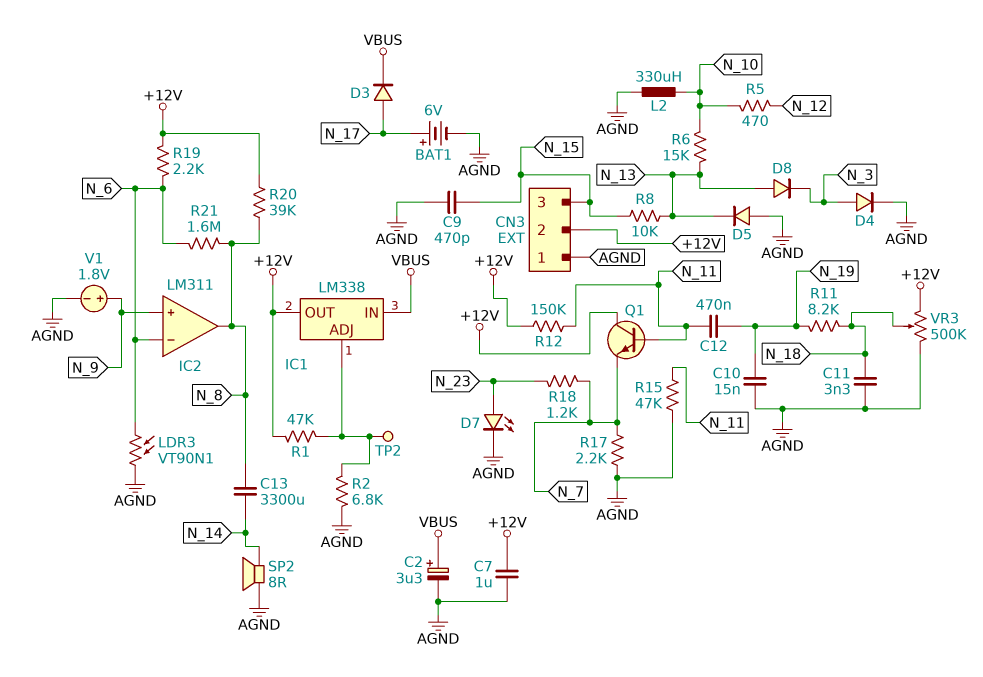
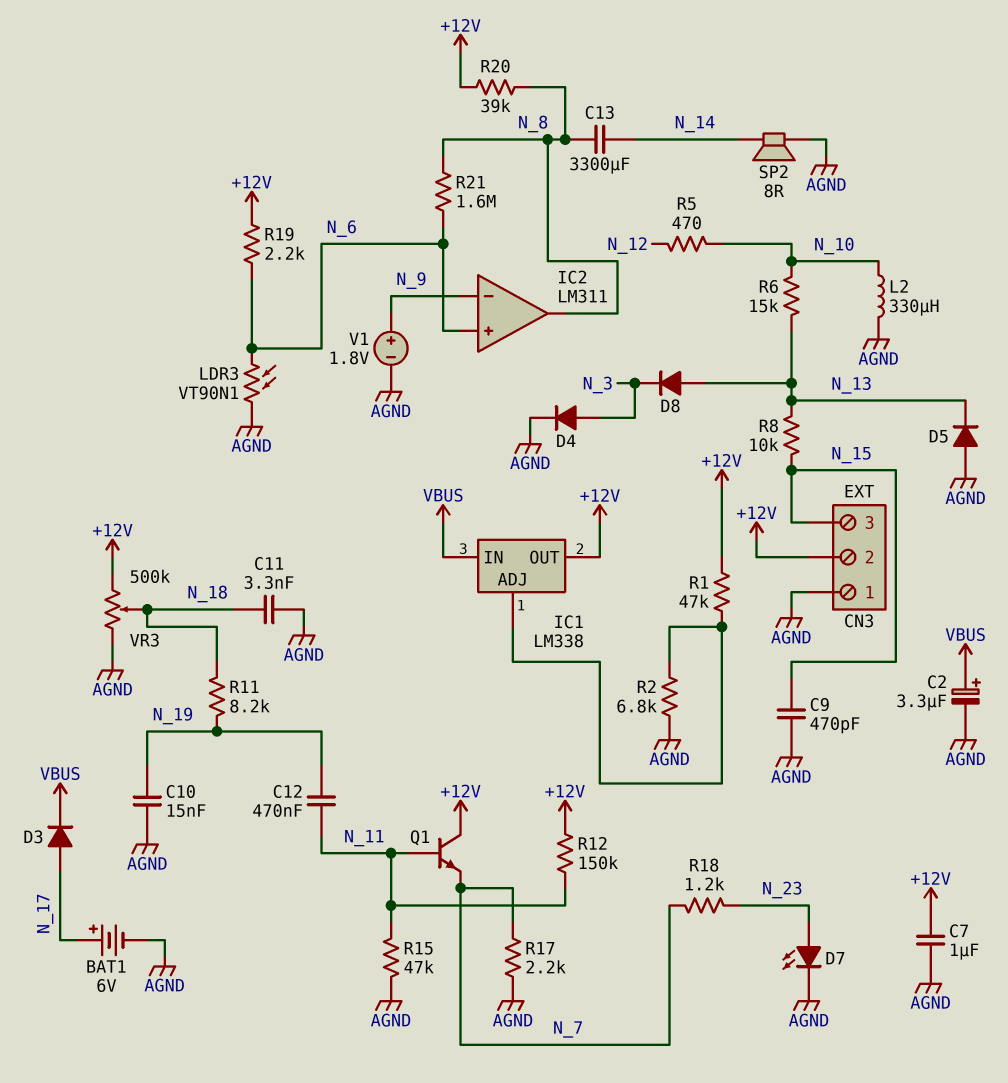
IC2 pin in+: N_9 -> N_6
IC2 pin in-: N_6 -> N_9
TP2: test point (IC1/ADJ) -> none

